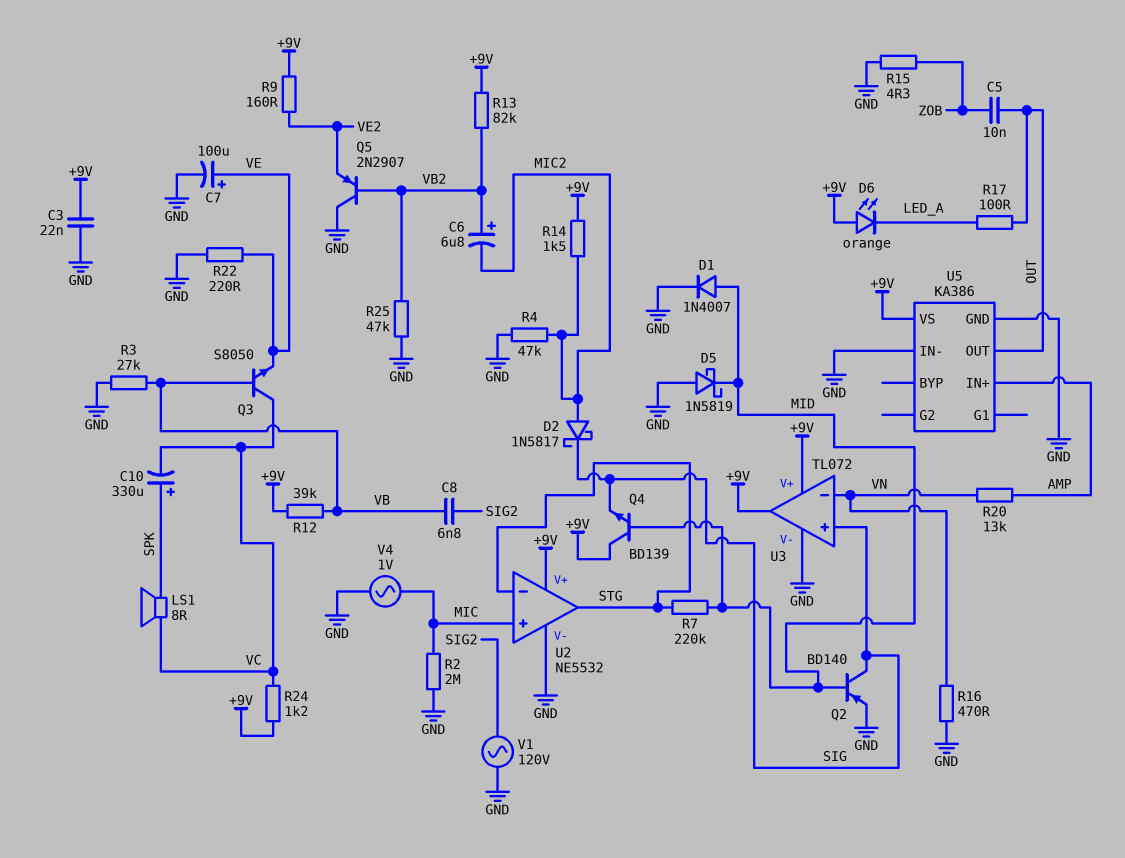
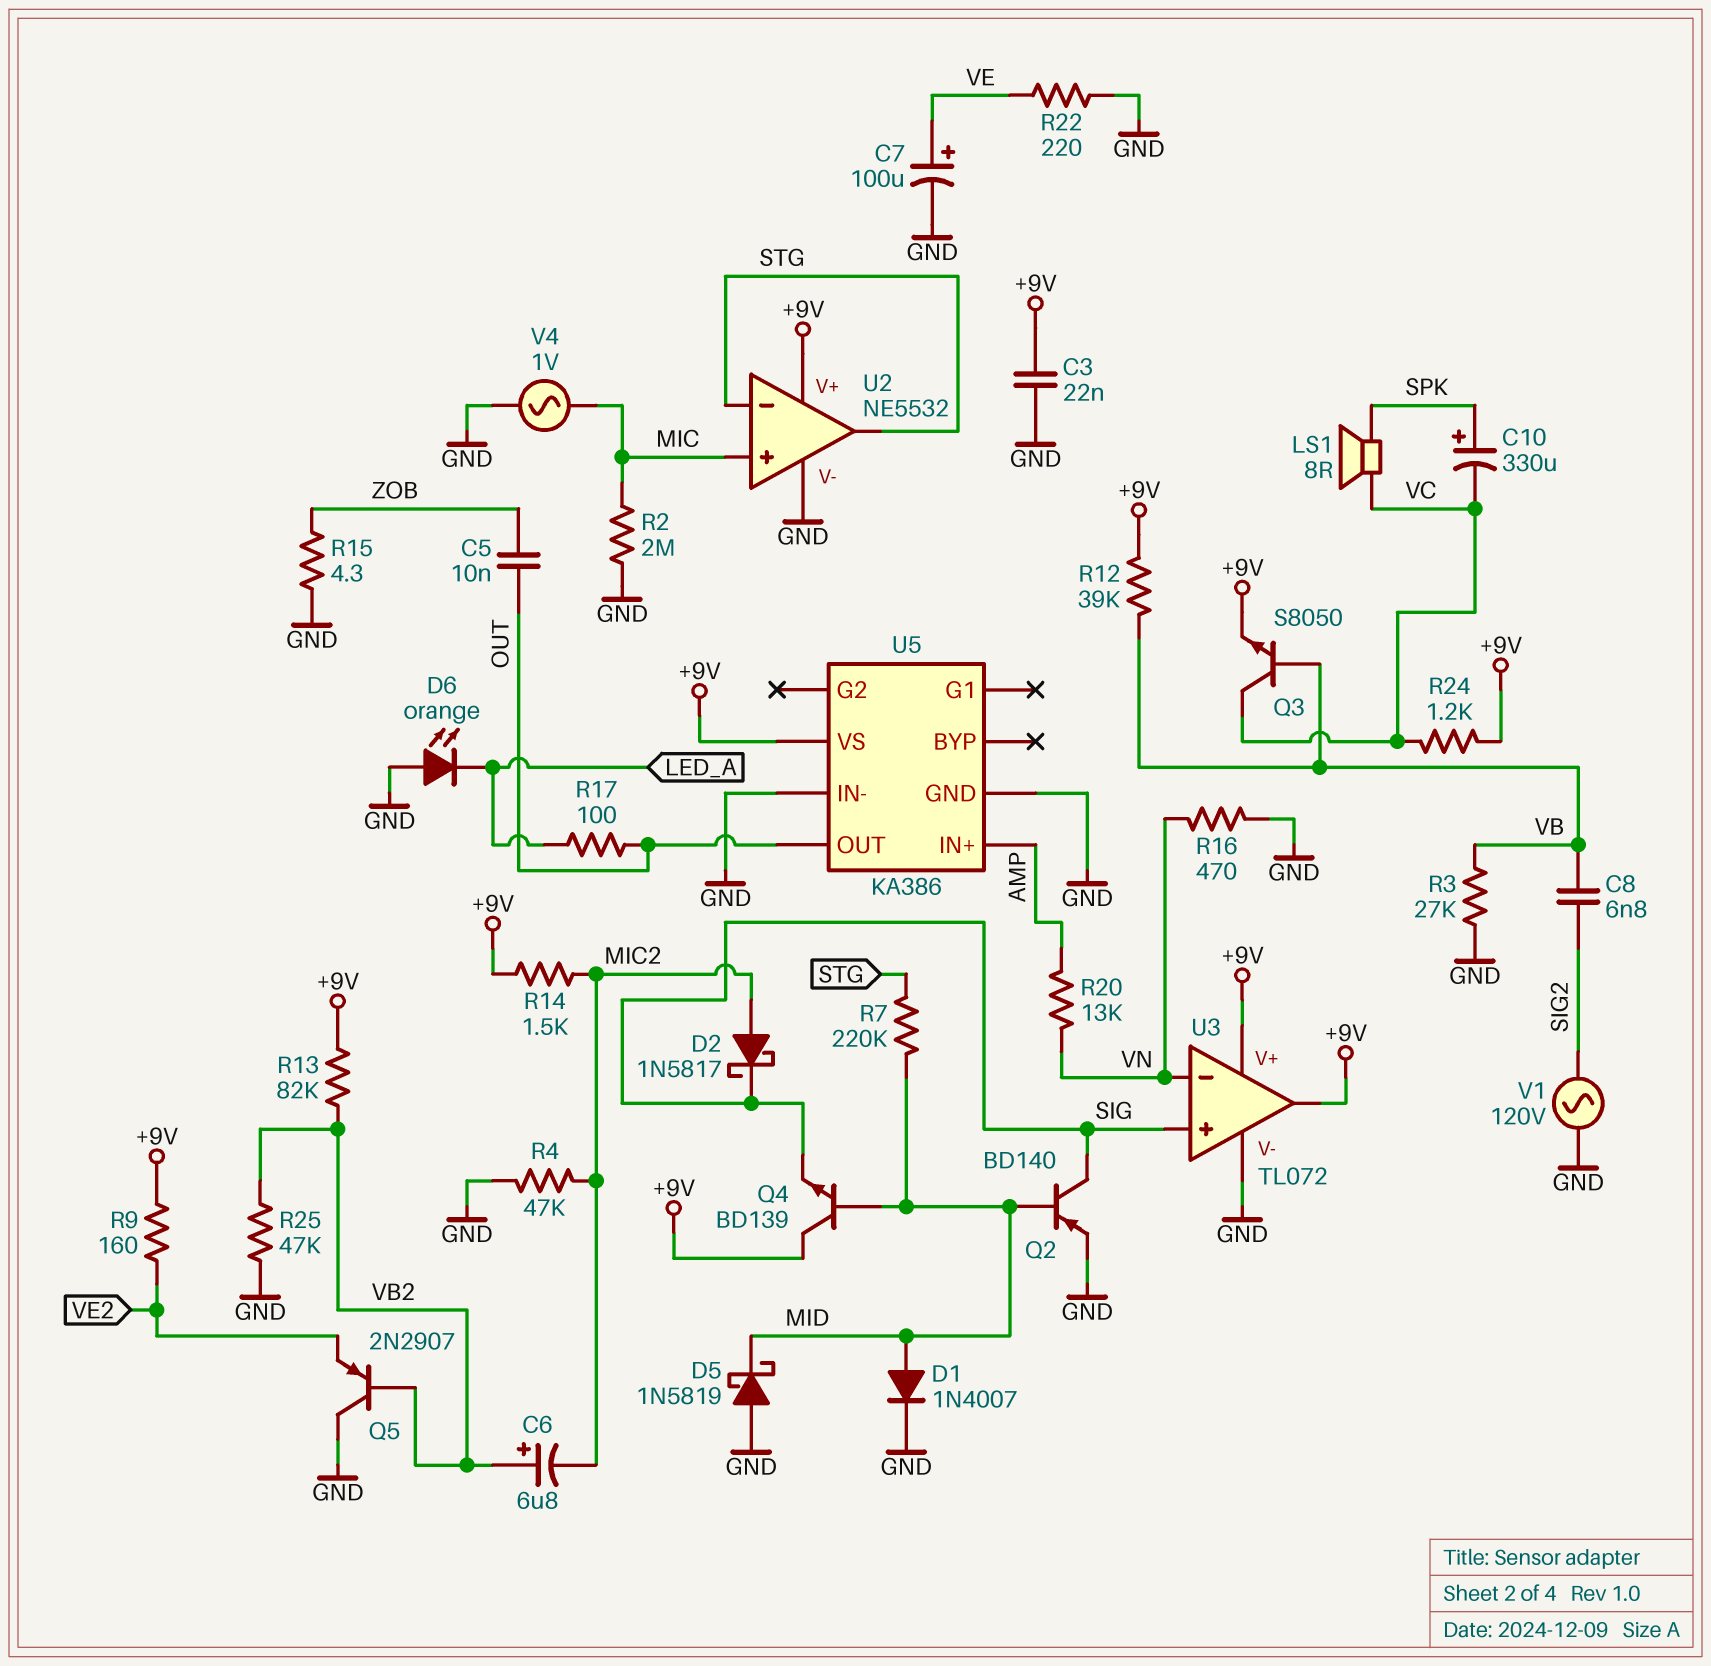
D6: LED orange (A +9V, K LED_A) -> LED orange (A GND, K LED_A)
Q3: NPN S8050 (B VB, C VC, E VE) -> NPN S8050 (B VB, C VC, E +9V)

